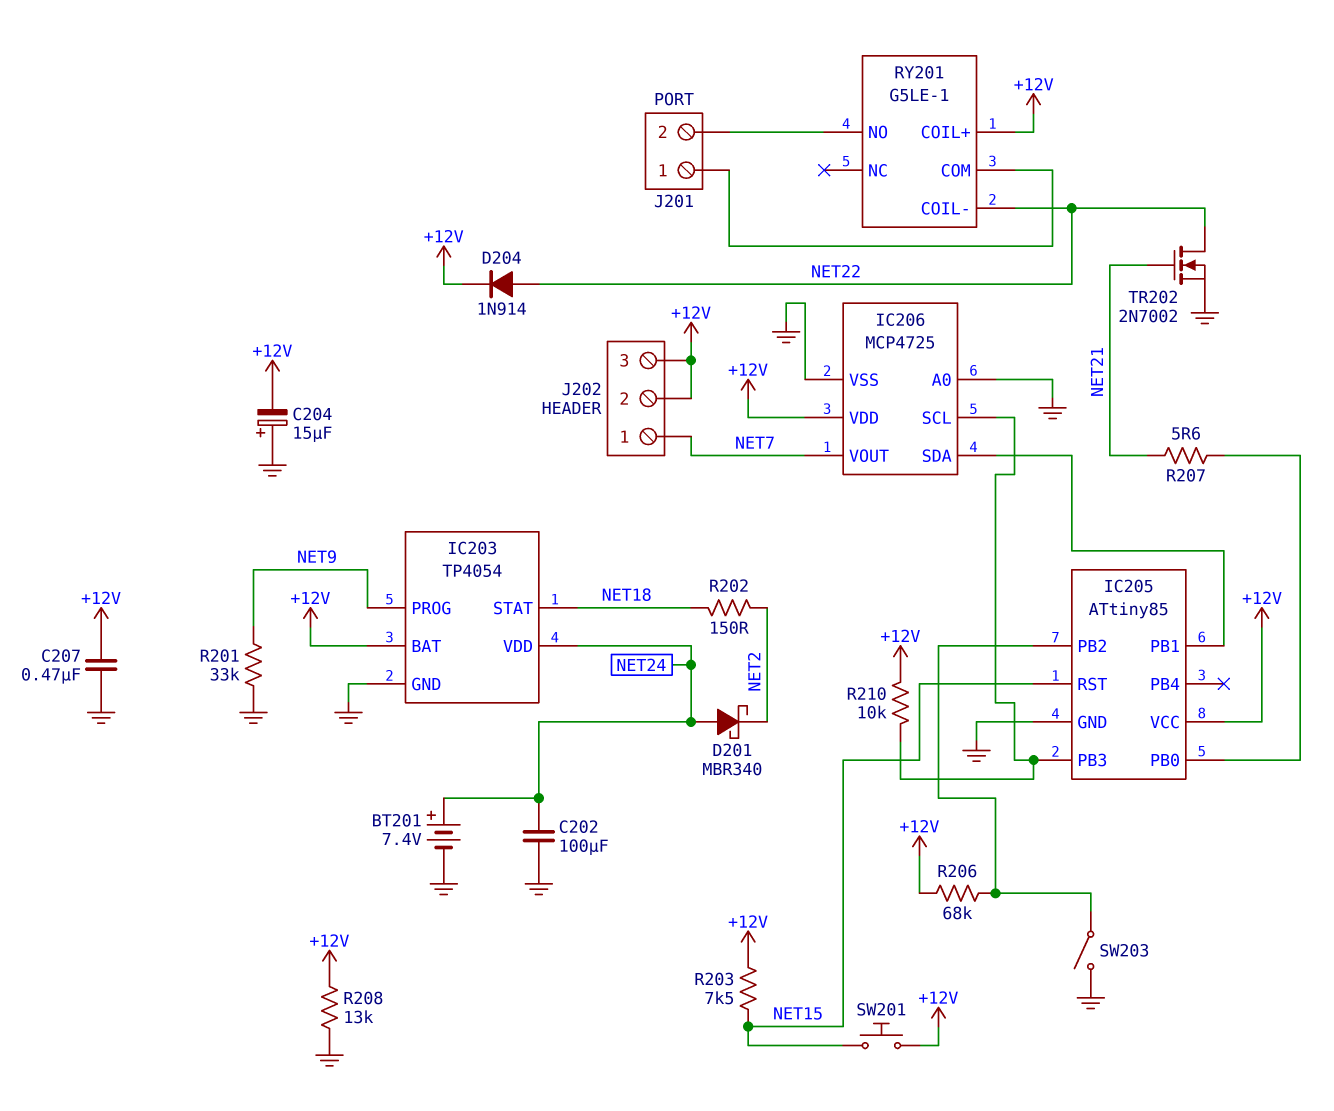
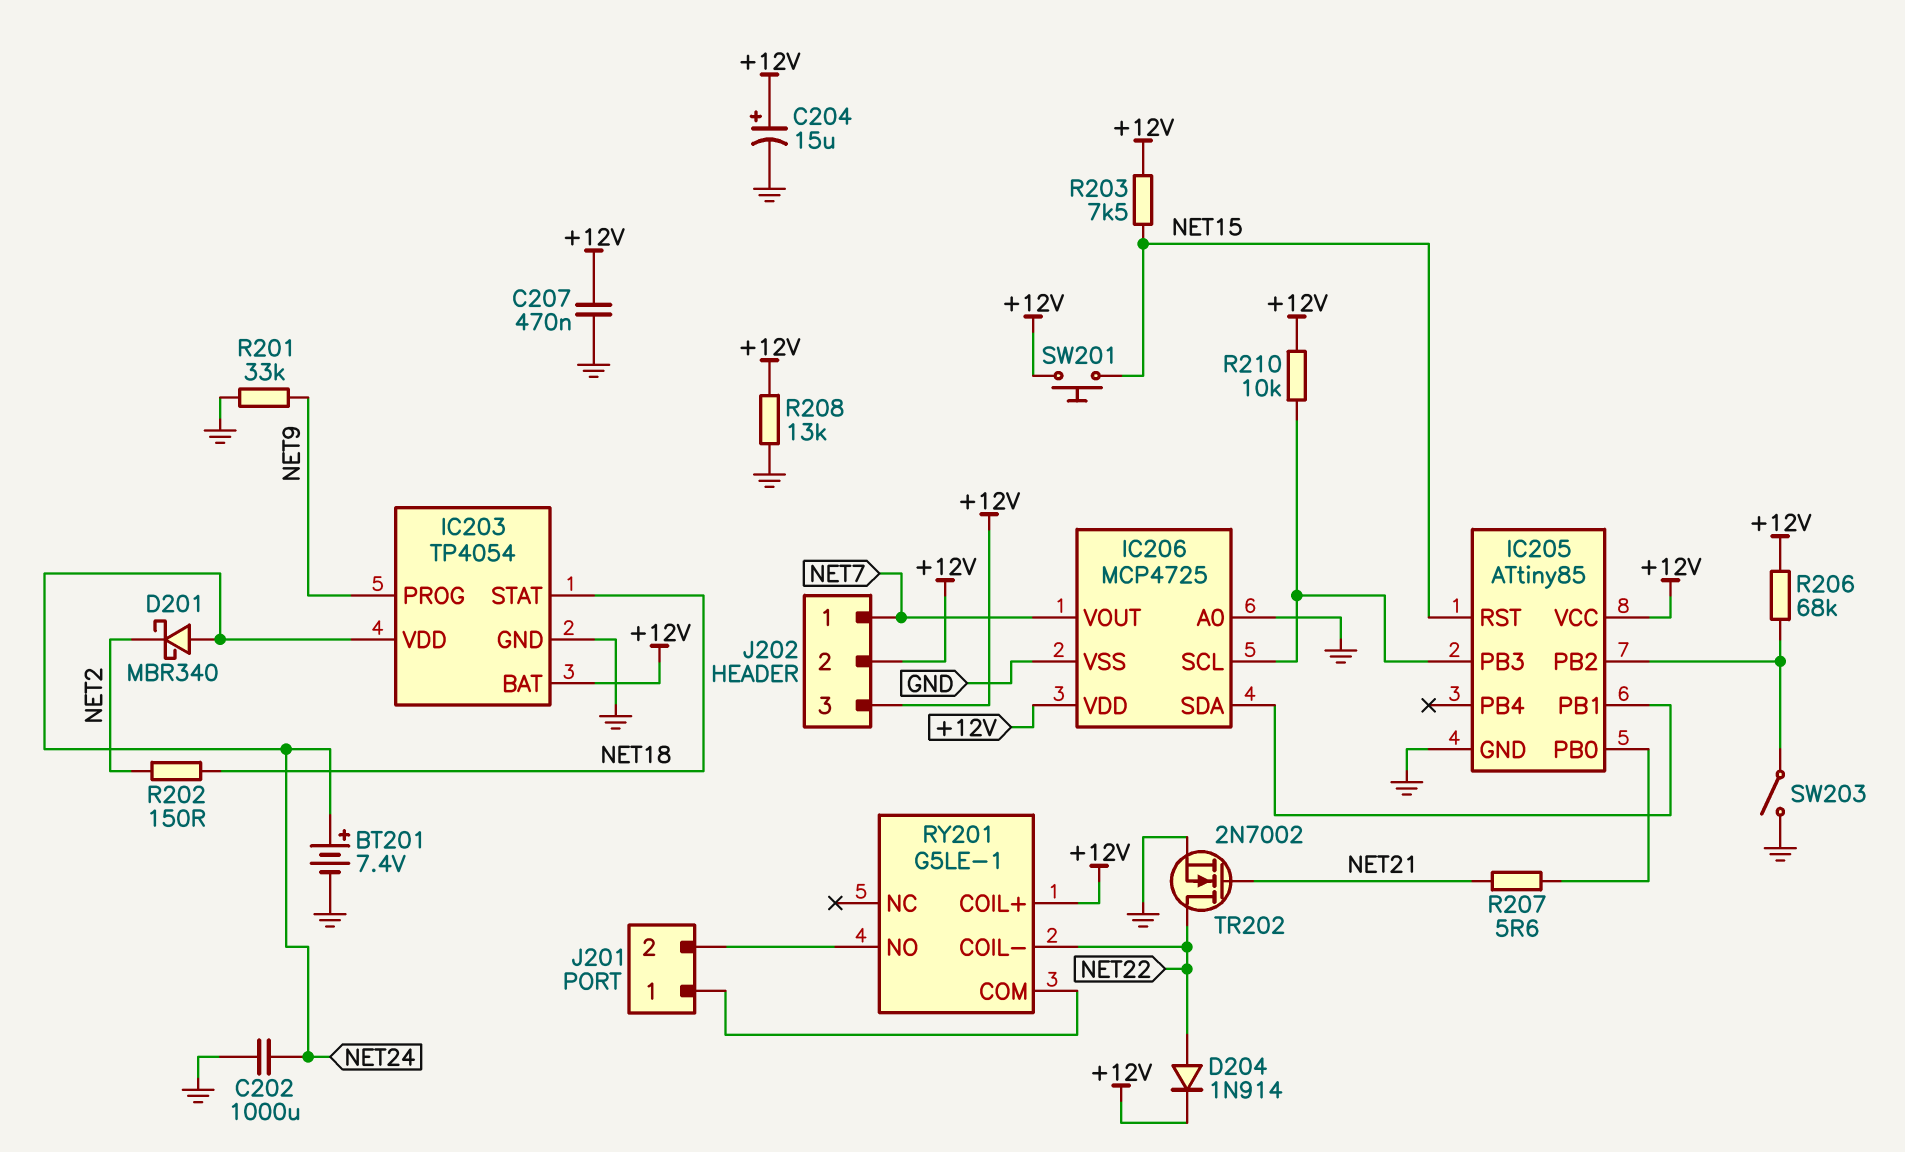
C202: 100uF (GND, NET24) -> 1000uF (GND, NET24)
C204: 15uF (plus GND, minus +12V) -> 15uF (plus +12V, minus GND)

